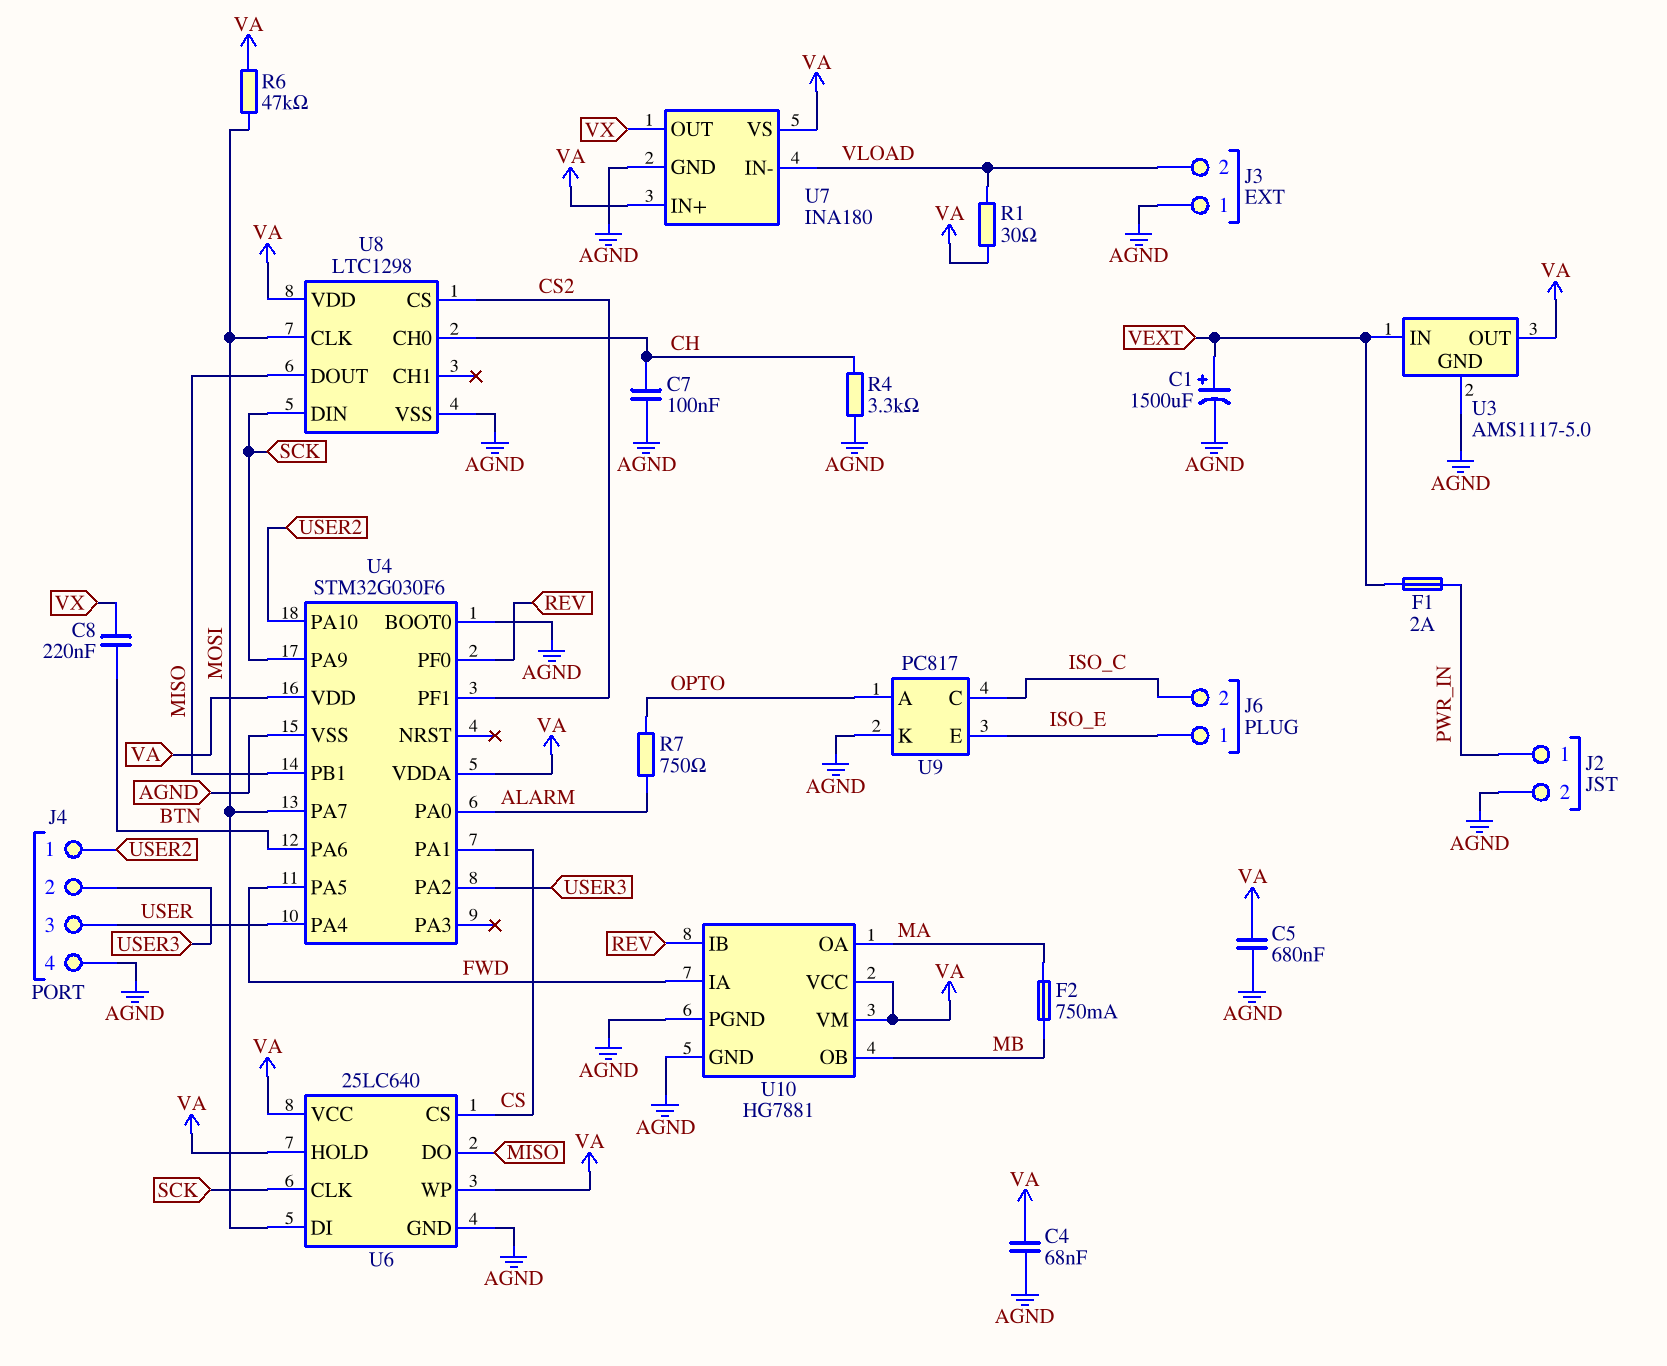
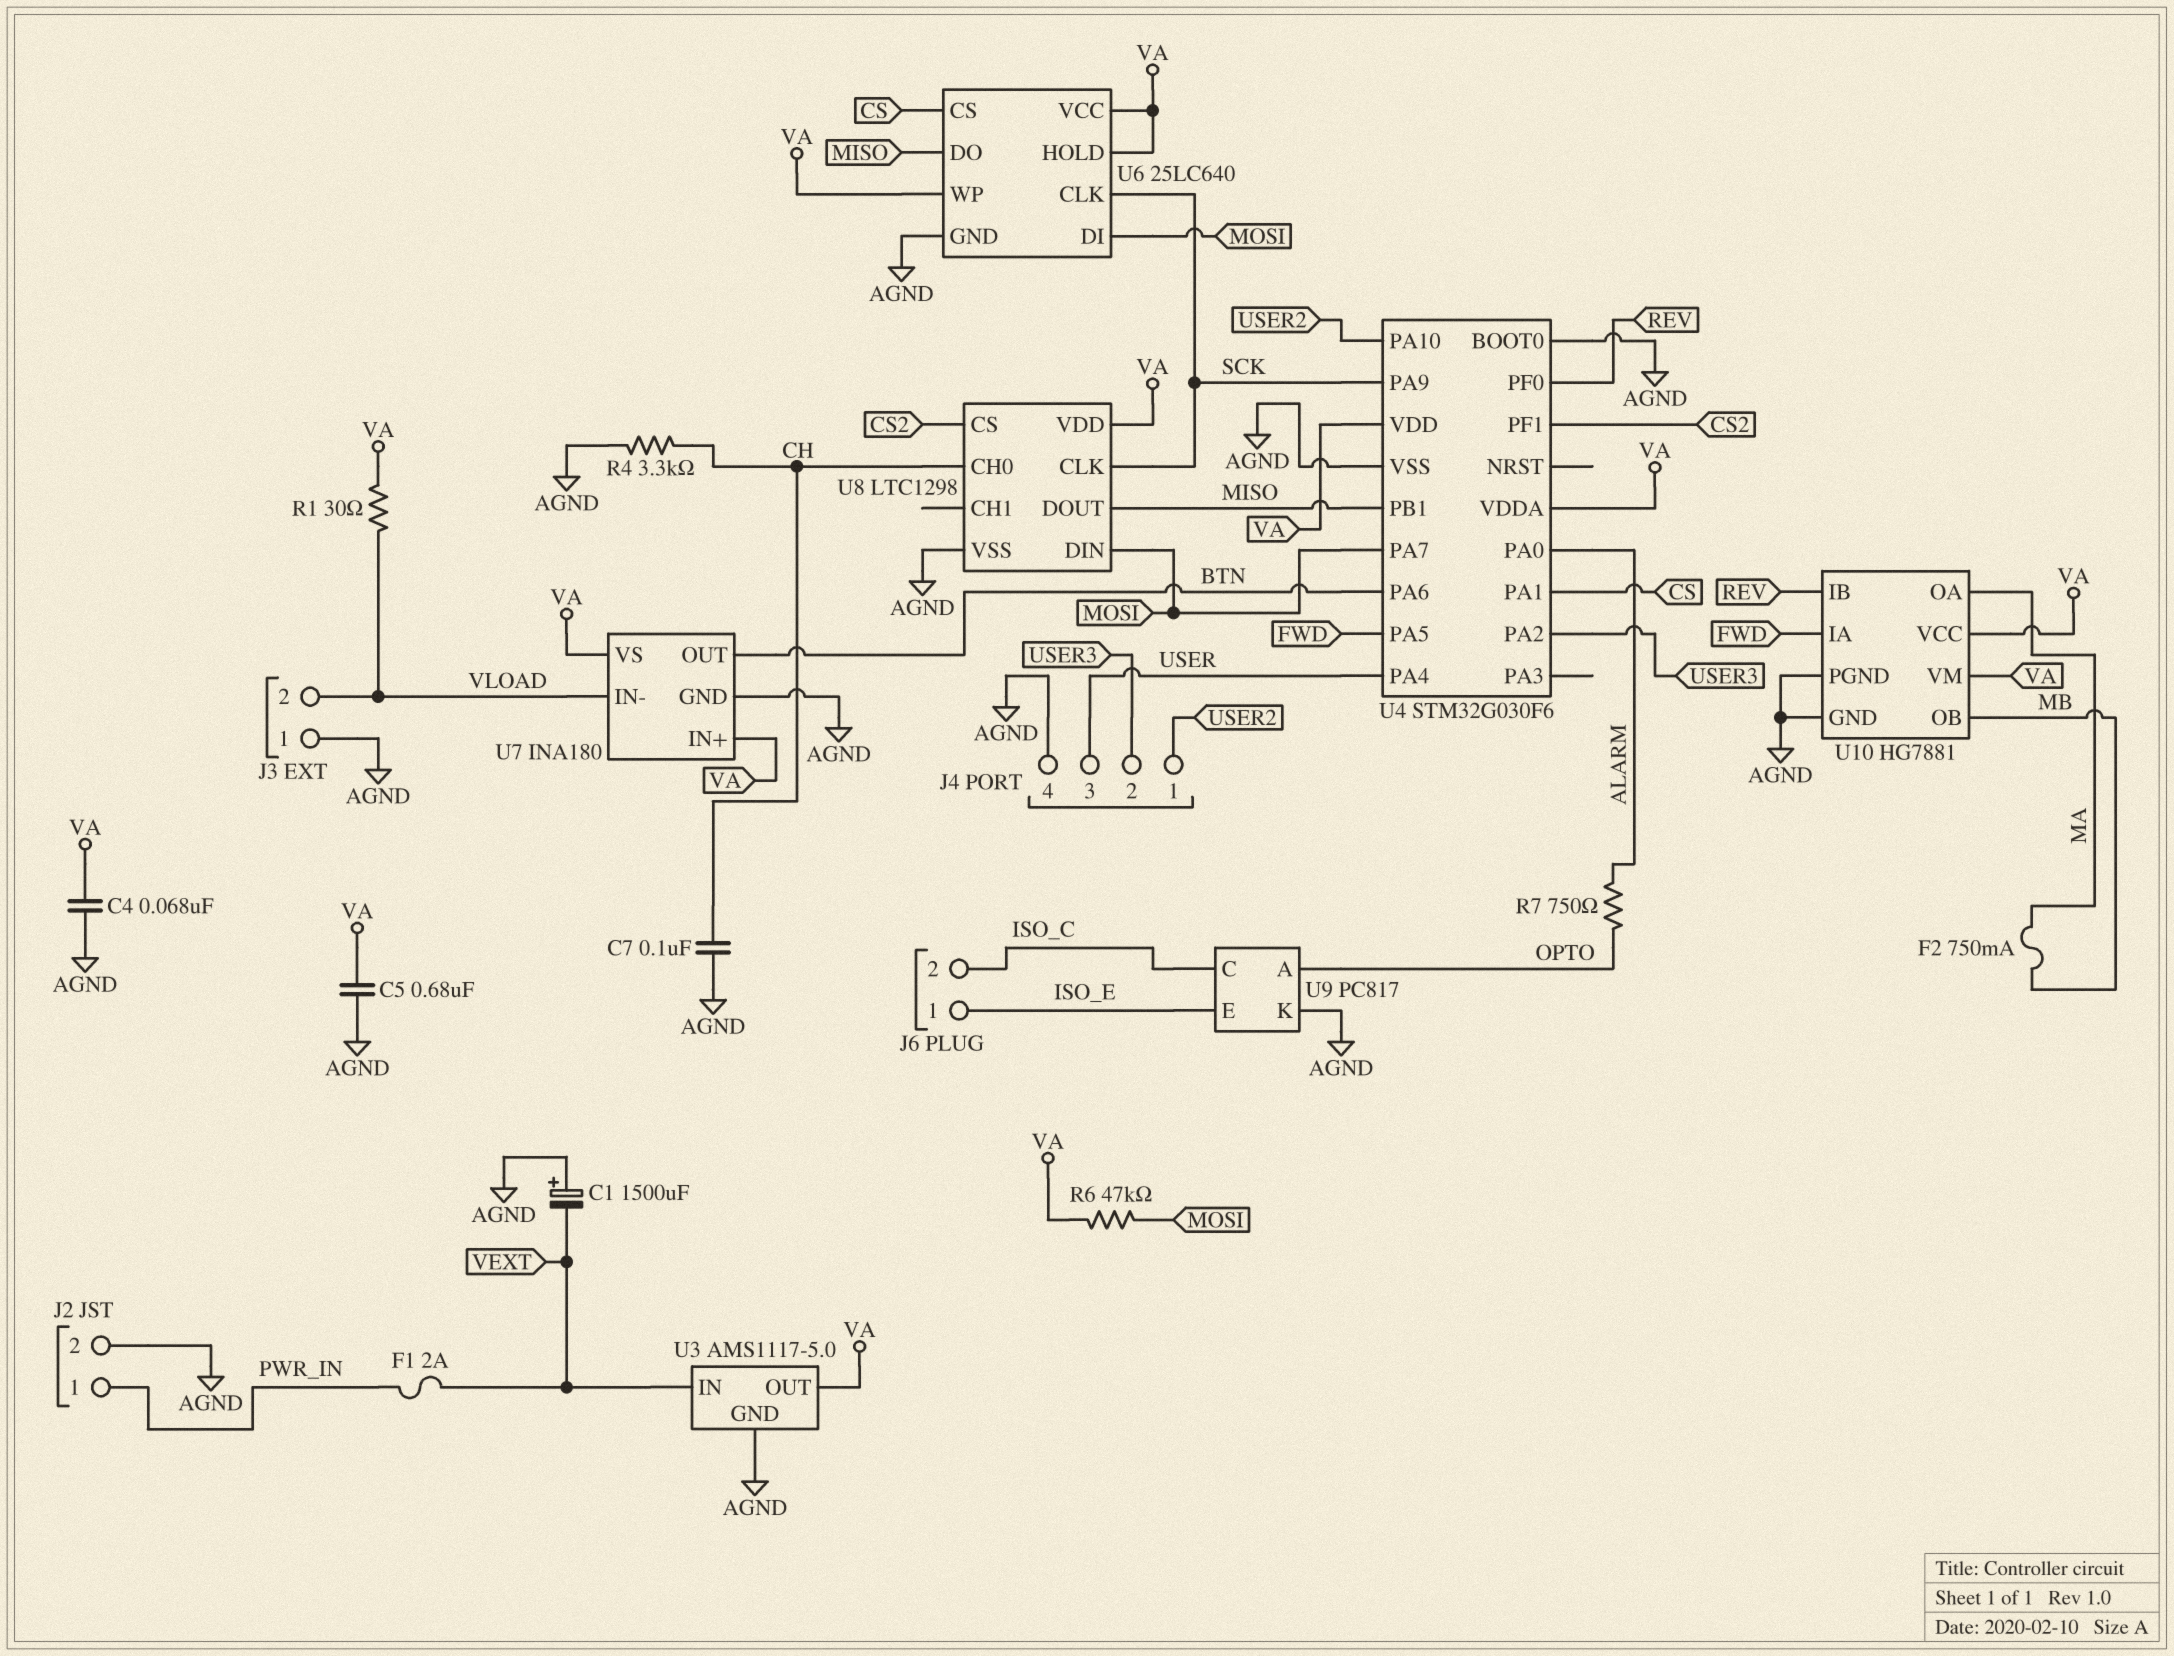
C1: 1500uF (plus VEXT, minus AGND) -> 1500uF (plus AGND, minus VEXT)
C8: 220nF (BTN, VX) -> none
U7 pin OUT: VX -> BTN
U8 pin CLK: MOSI -> SCK
U8 pin DIN: SCK -> MOSI

